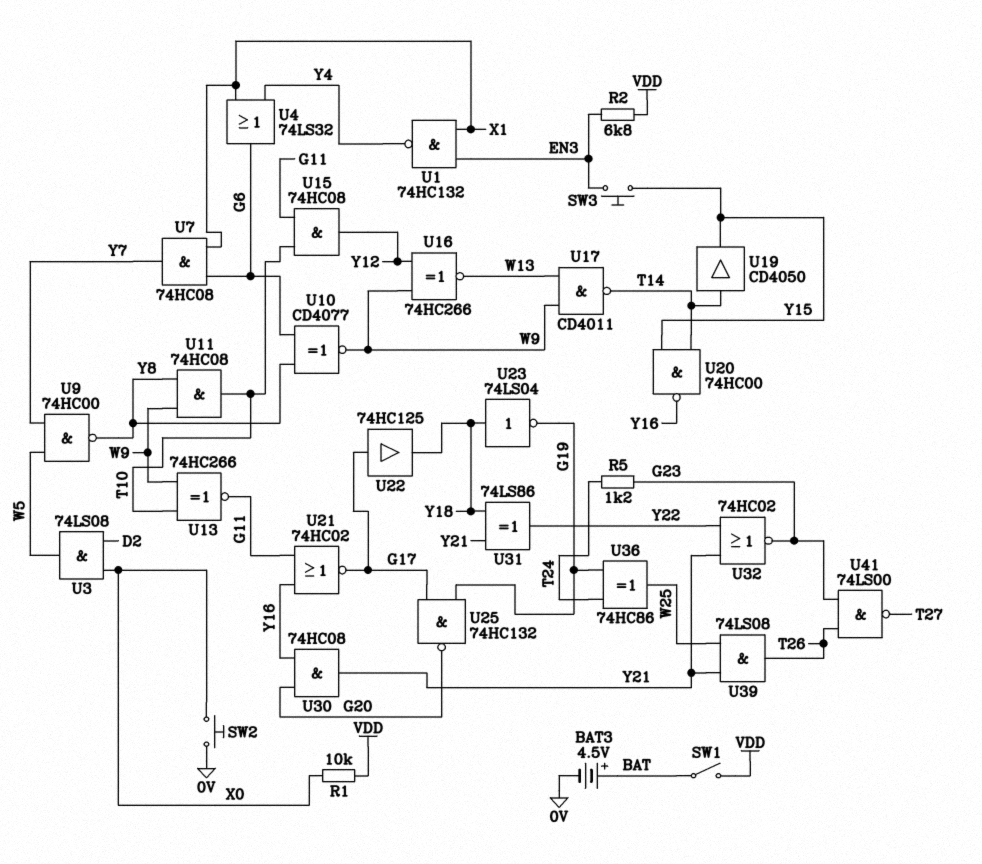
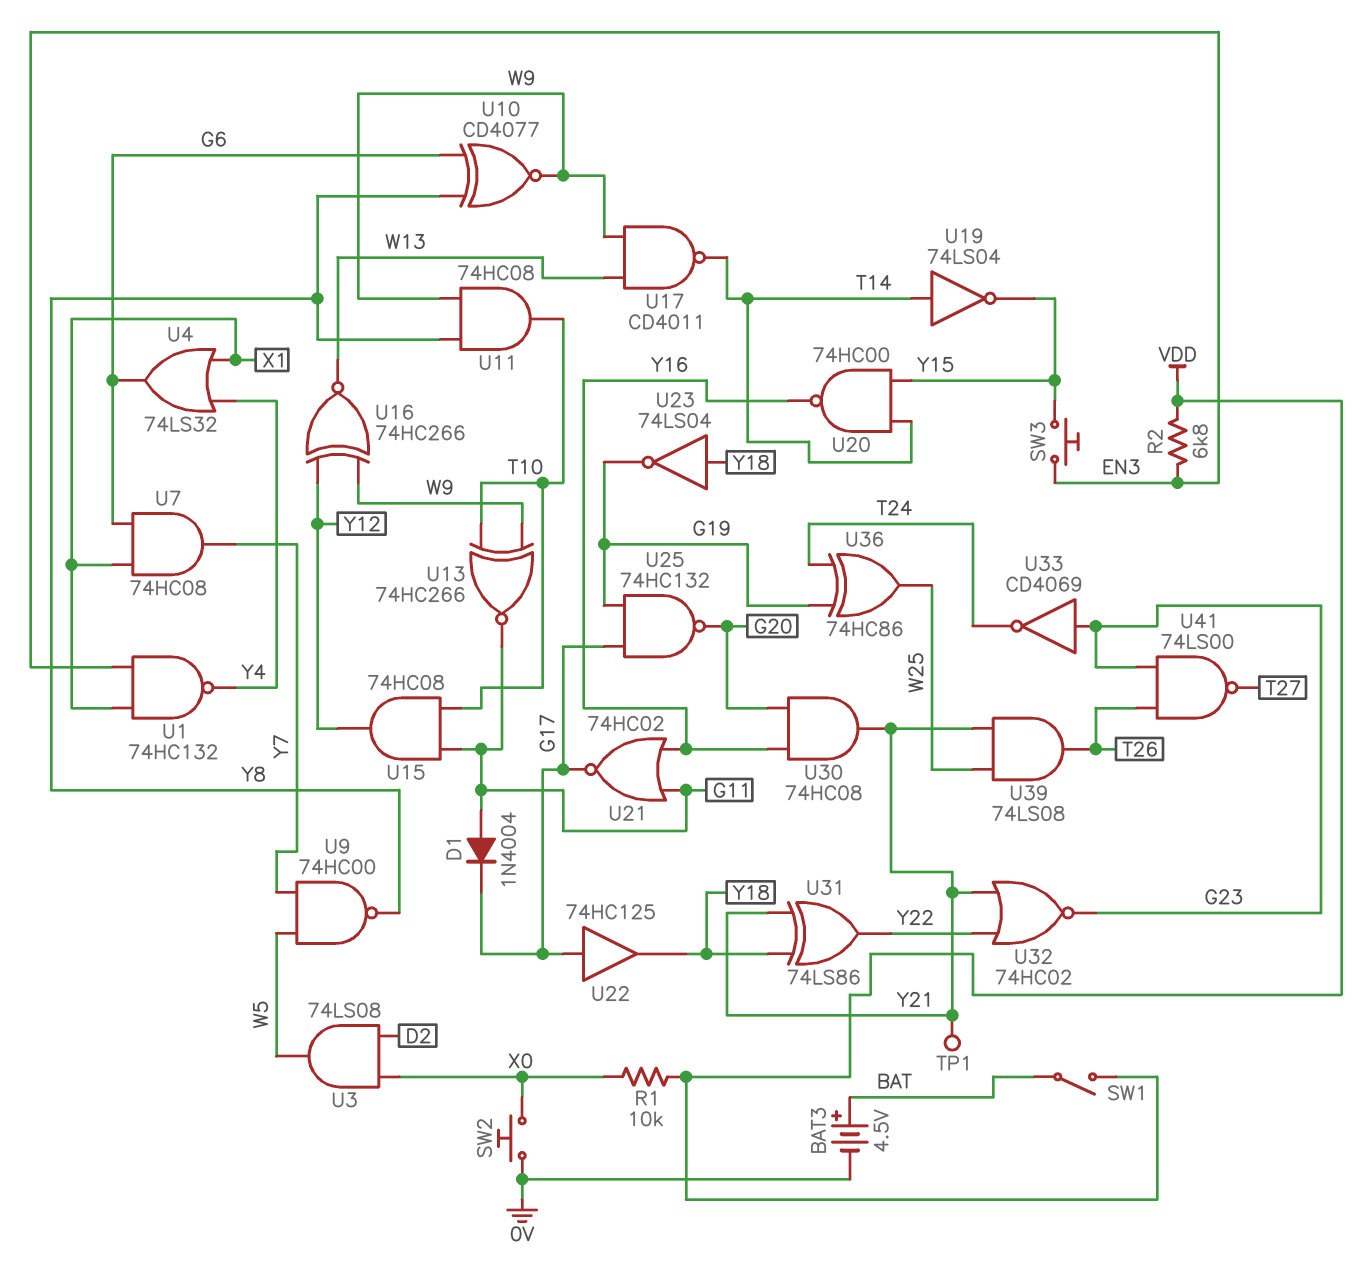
D1: none -> diode 1N4004 (A G11, K G17)
R5: 1.2k (G23, T24) -> none
TP1: none -> test point (Y21)
U19: buffer CD4050 (in T14, out Y15) -> NOT 74LS04 (in T14, out Y15)
U33: none -> NOT CD4069 (in G23, out T24)

